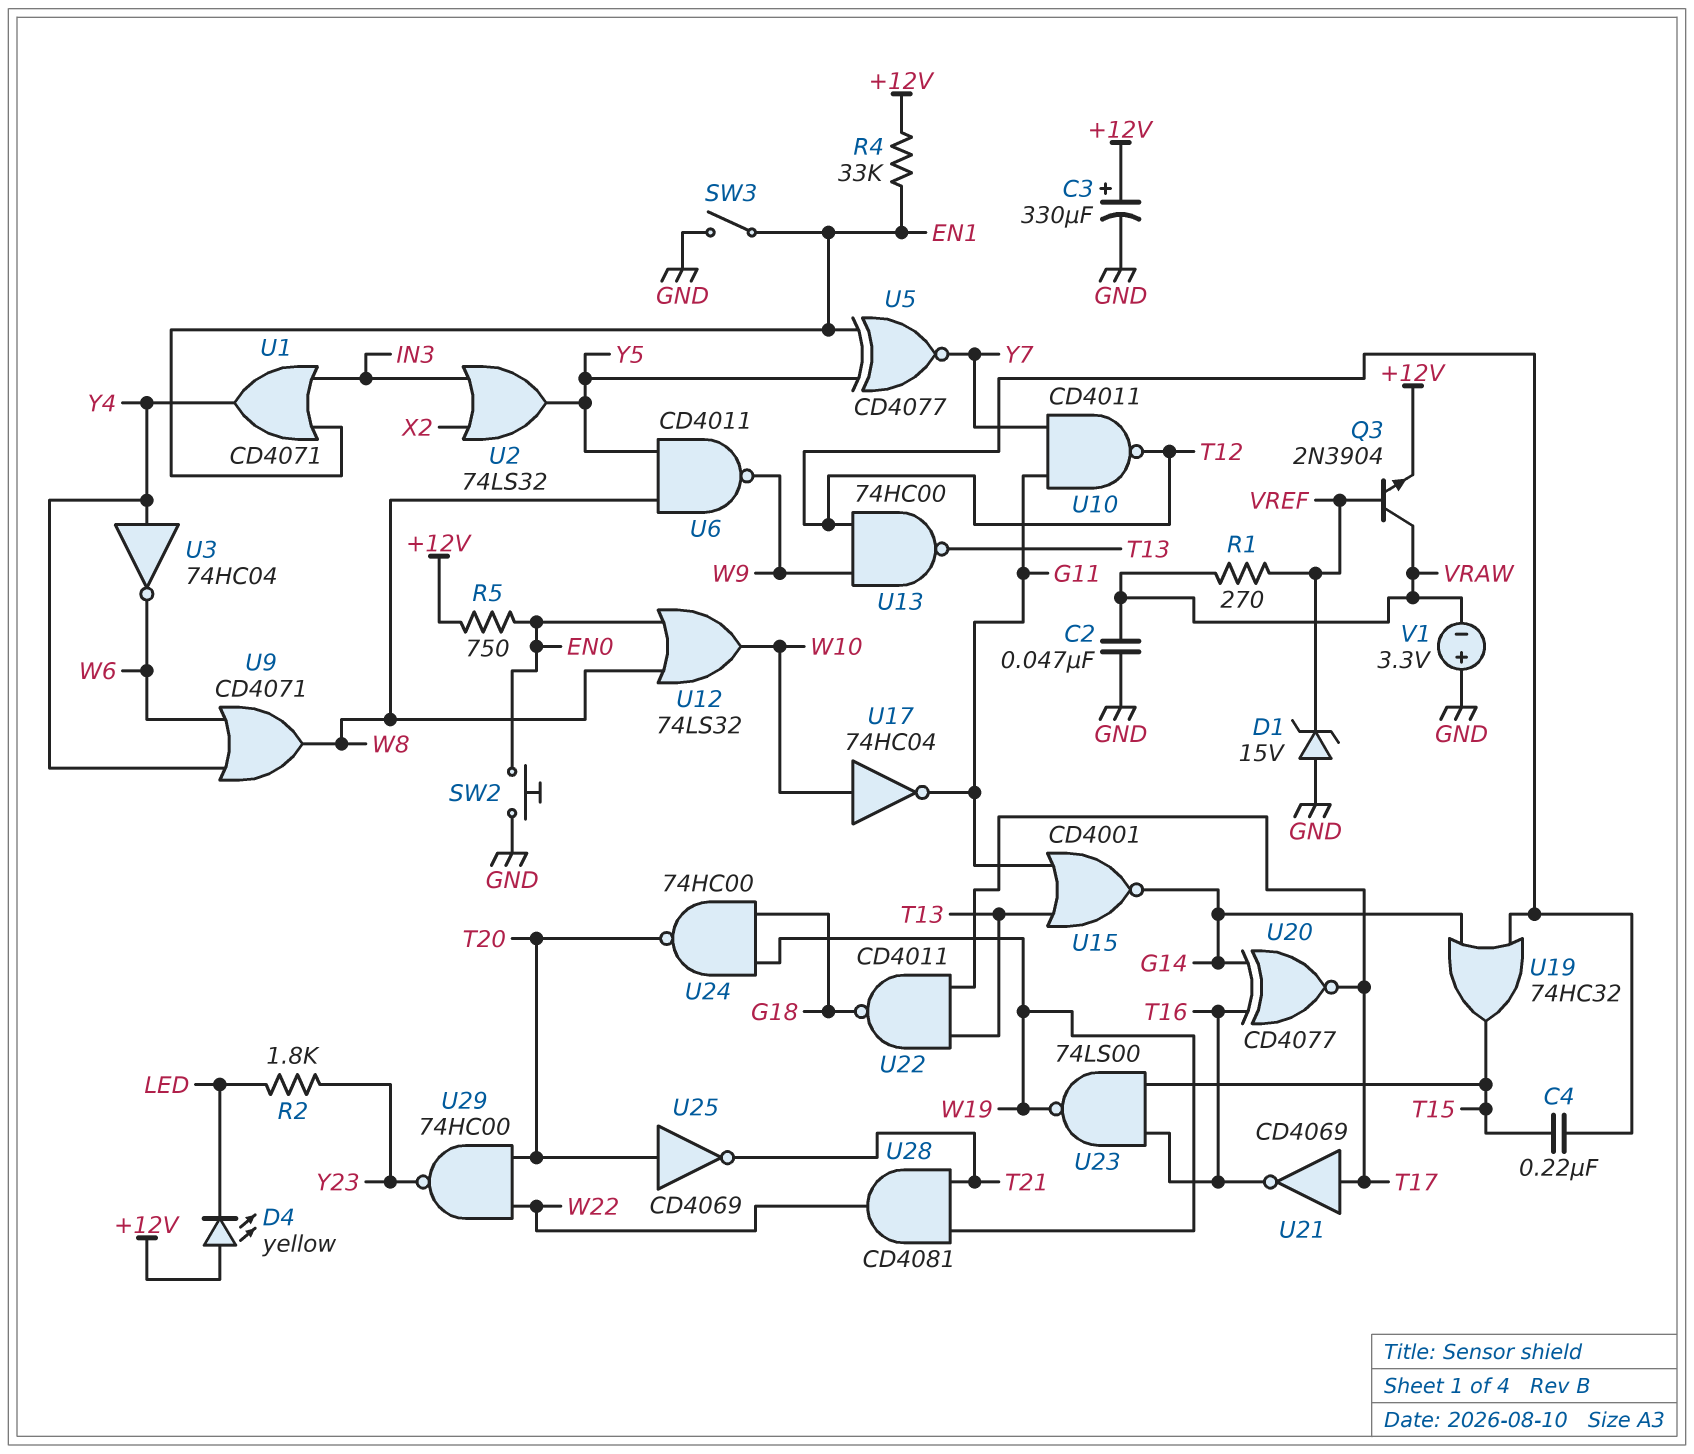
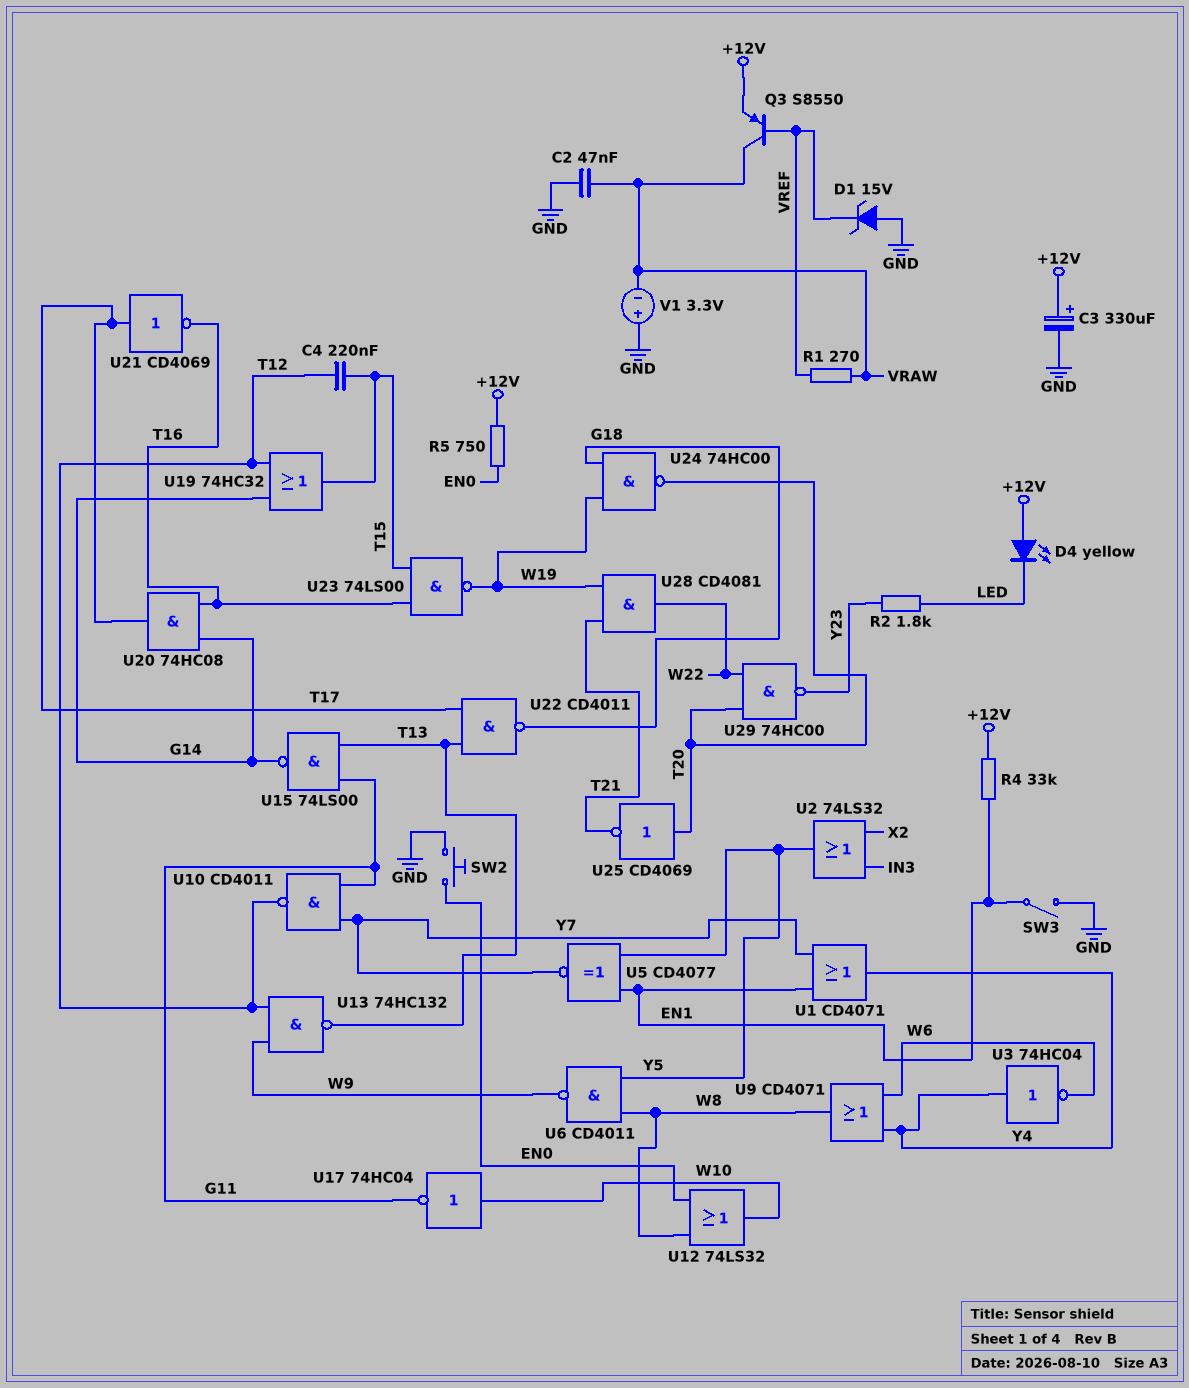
Q3: NPN 2N3904 (B VREF, C VRAW, E +12V) -> PNP S8550 (B VREF, C VRAW, E +12V)
U1: OR CD4071 (in EN1, in IN3, out Y4) -> OR CD4071 (in EN1, in Y7, out Y4)
U13: NAND 74HC00 (in T12, in W9, out T13) -> NAND 74HC132 (in T12, in W9, out T13)
U15: NOR CD4001 (in G11, in T13, out G14) -> NAND 74LS00 (in G11, in T13, out G14)
U20: XNOR CD4077 (in G14, in T16, out T17) -> AND 74HC08 (in G14, in T16, out T17)

